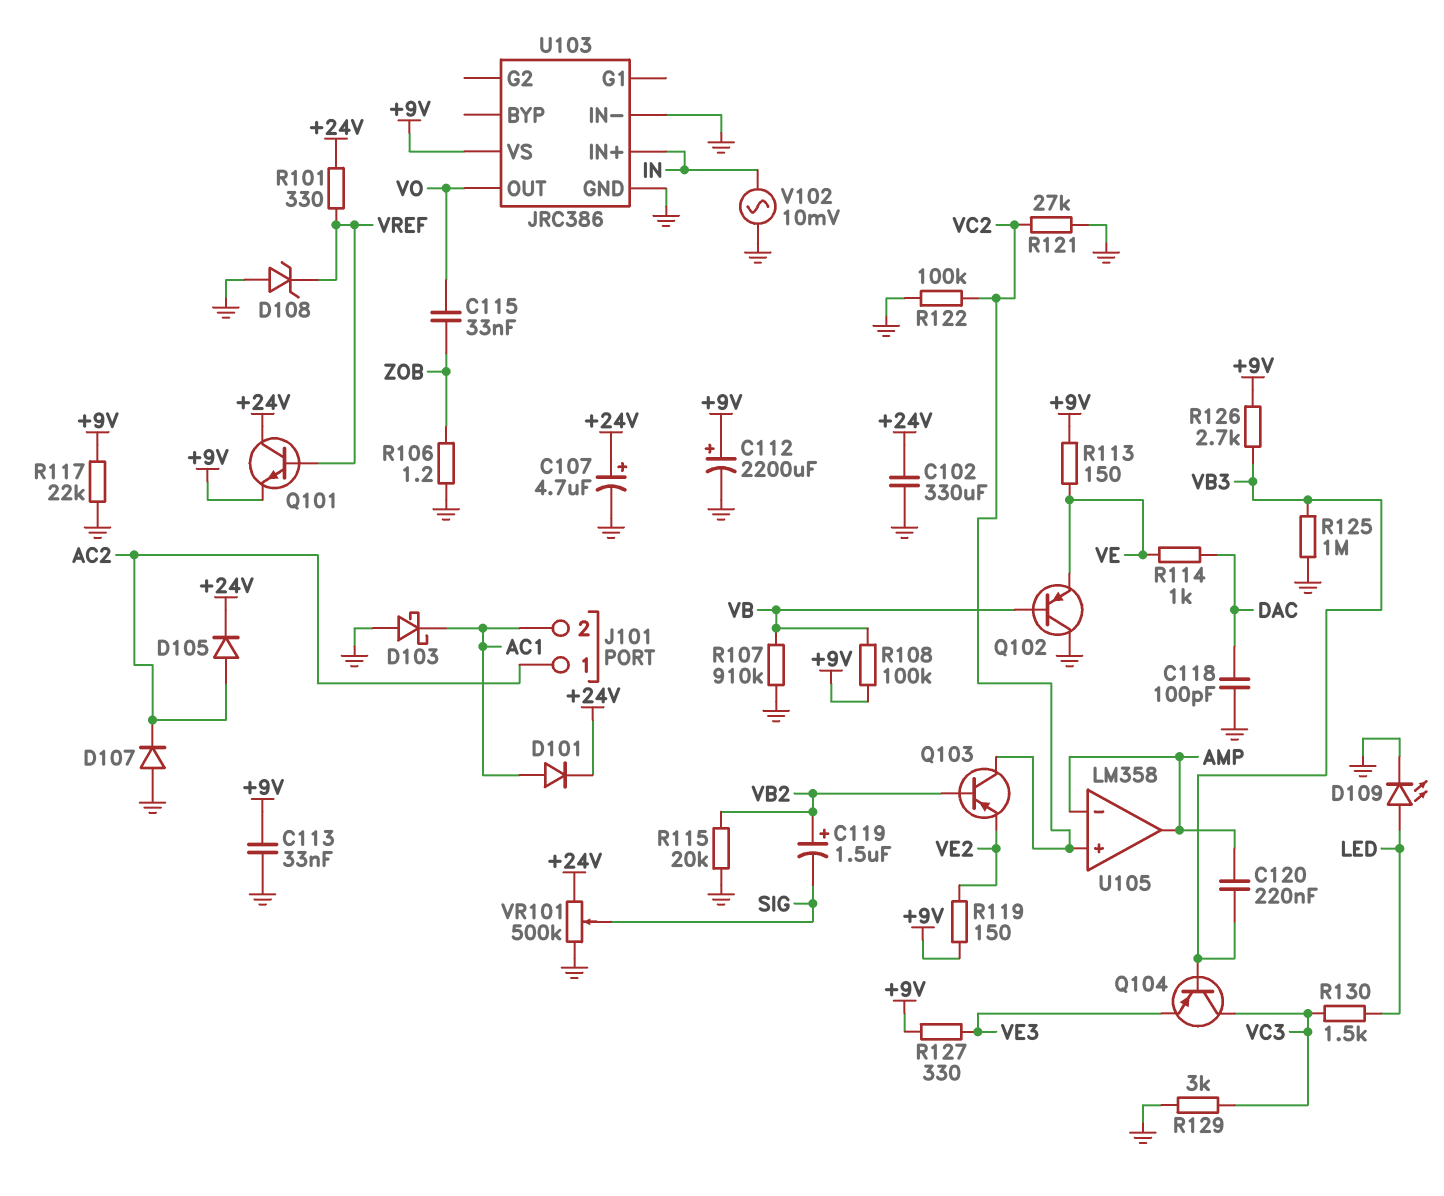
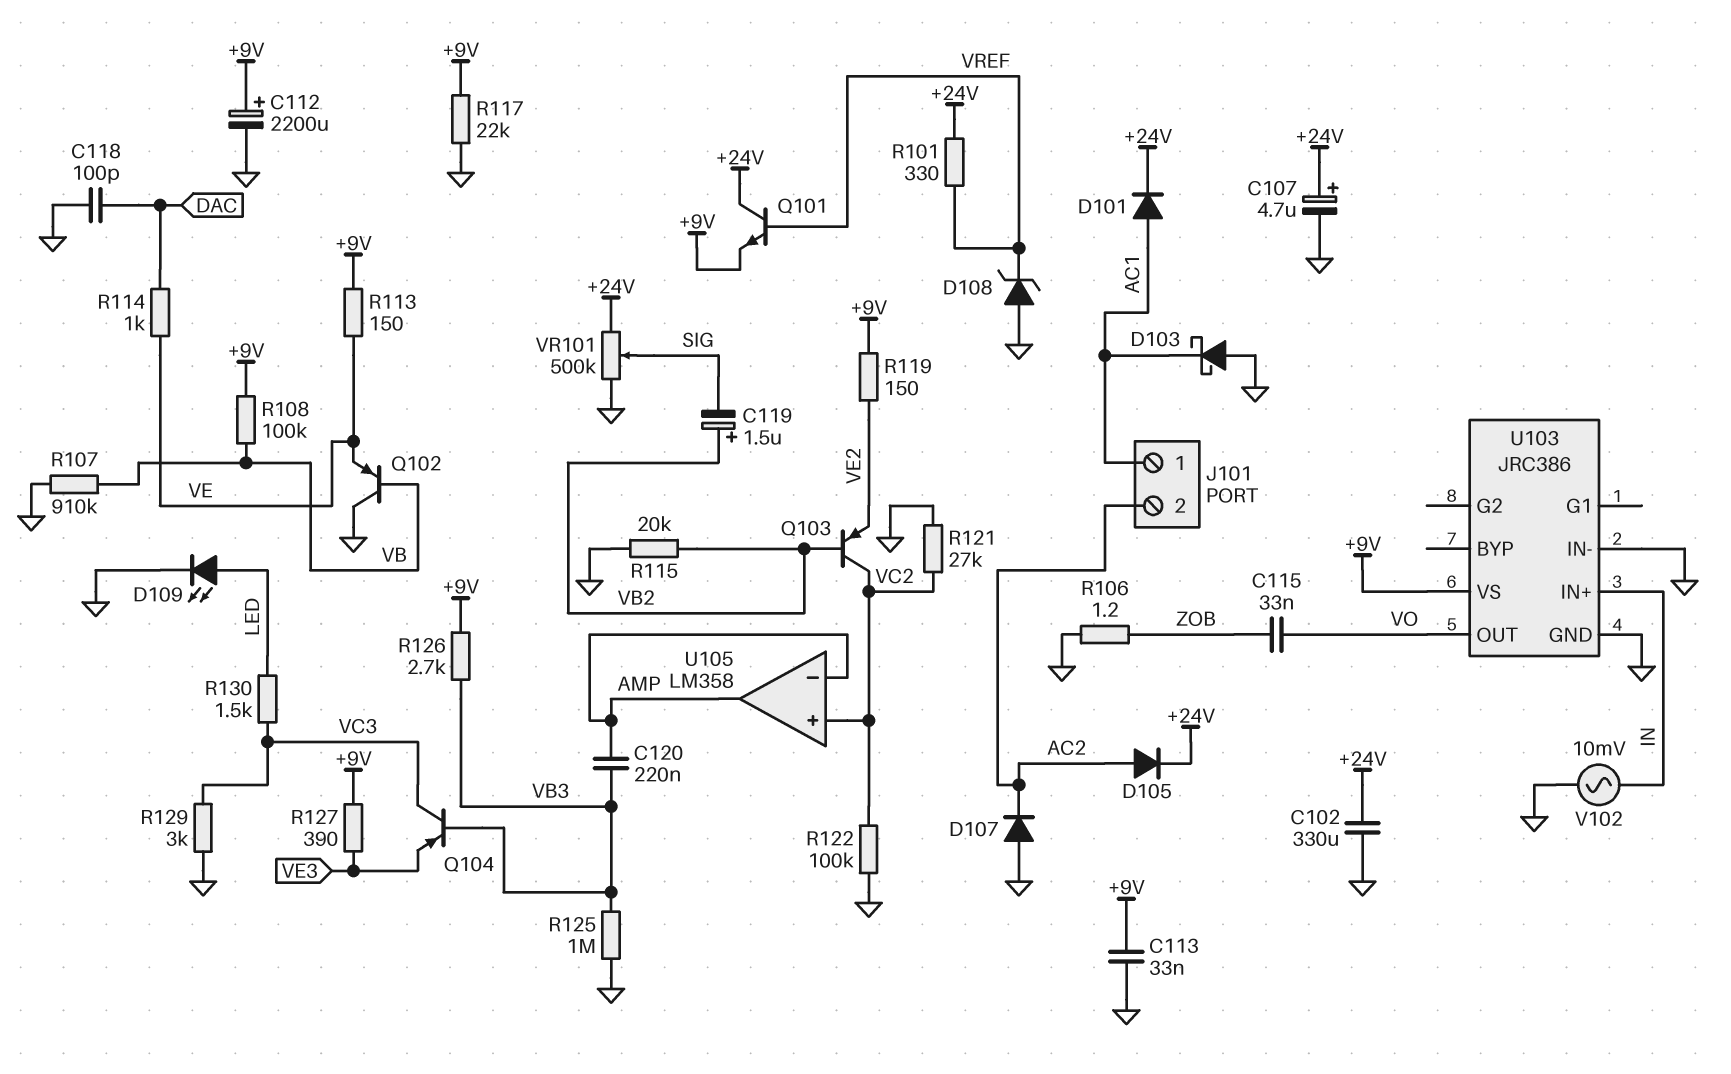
J101 pin 1: AC2 -> AC1
J101 pin 2: AC1 -> AC2
R127: 330 (+9V, VE3) -> 390 (+9V, VE3)

